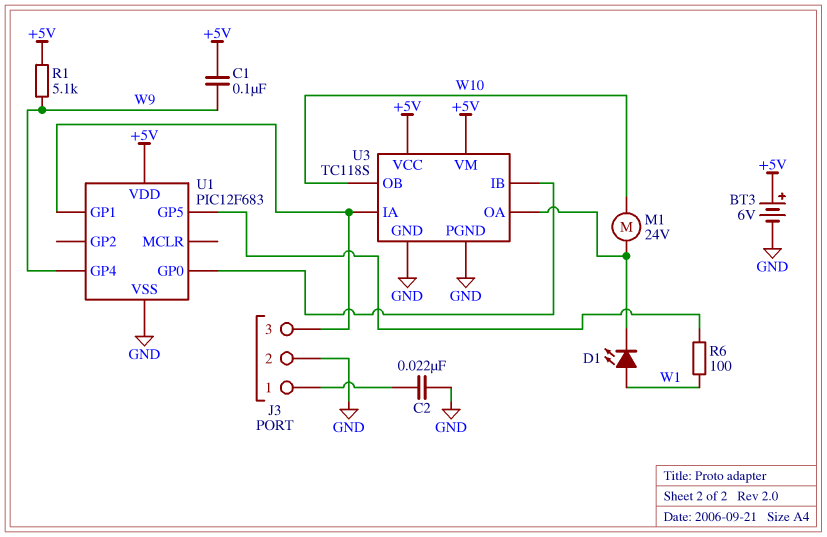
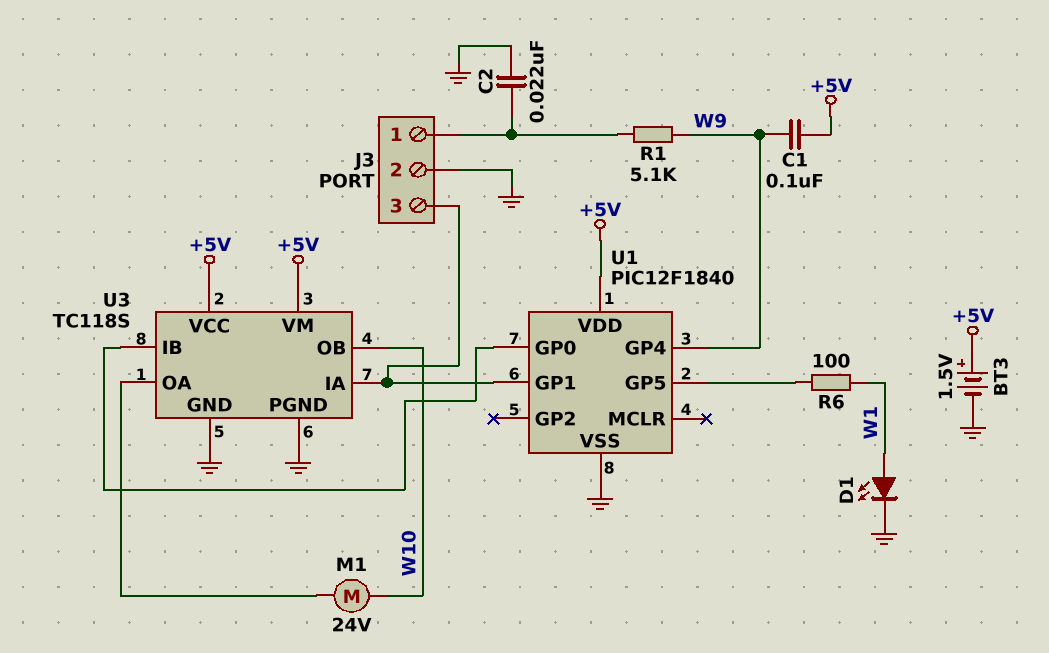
BT3: 6V (plus +5V, minus GND) -> 1.5V (plus +5V, minus GND)
D1: LED (A W1, K U3/OA) -> LED (A W1, K GND)
R1: 5.1k (+5V, W9) -> 5.1k (J3/1, W9)
U1: PIC12F683 -> PIC12F1840

